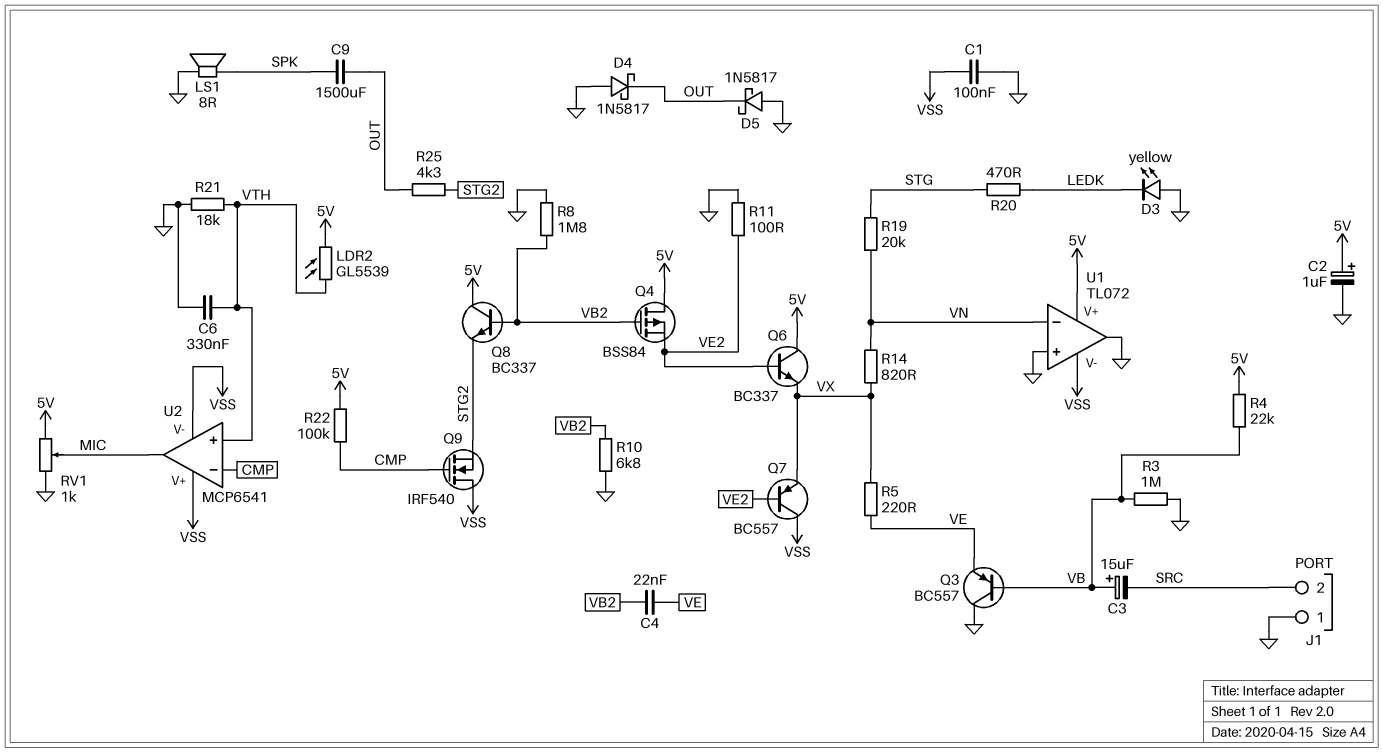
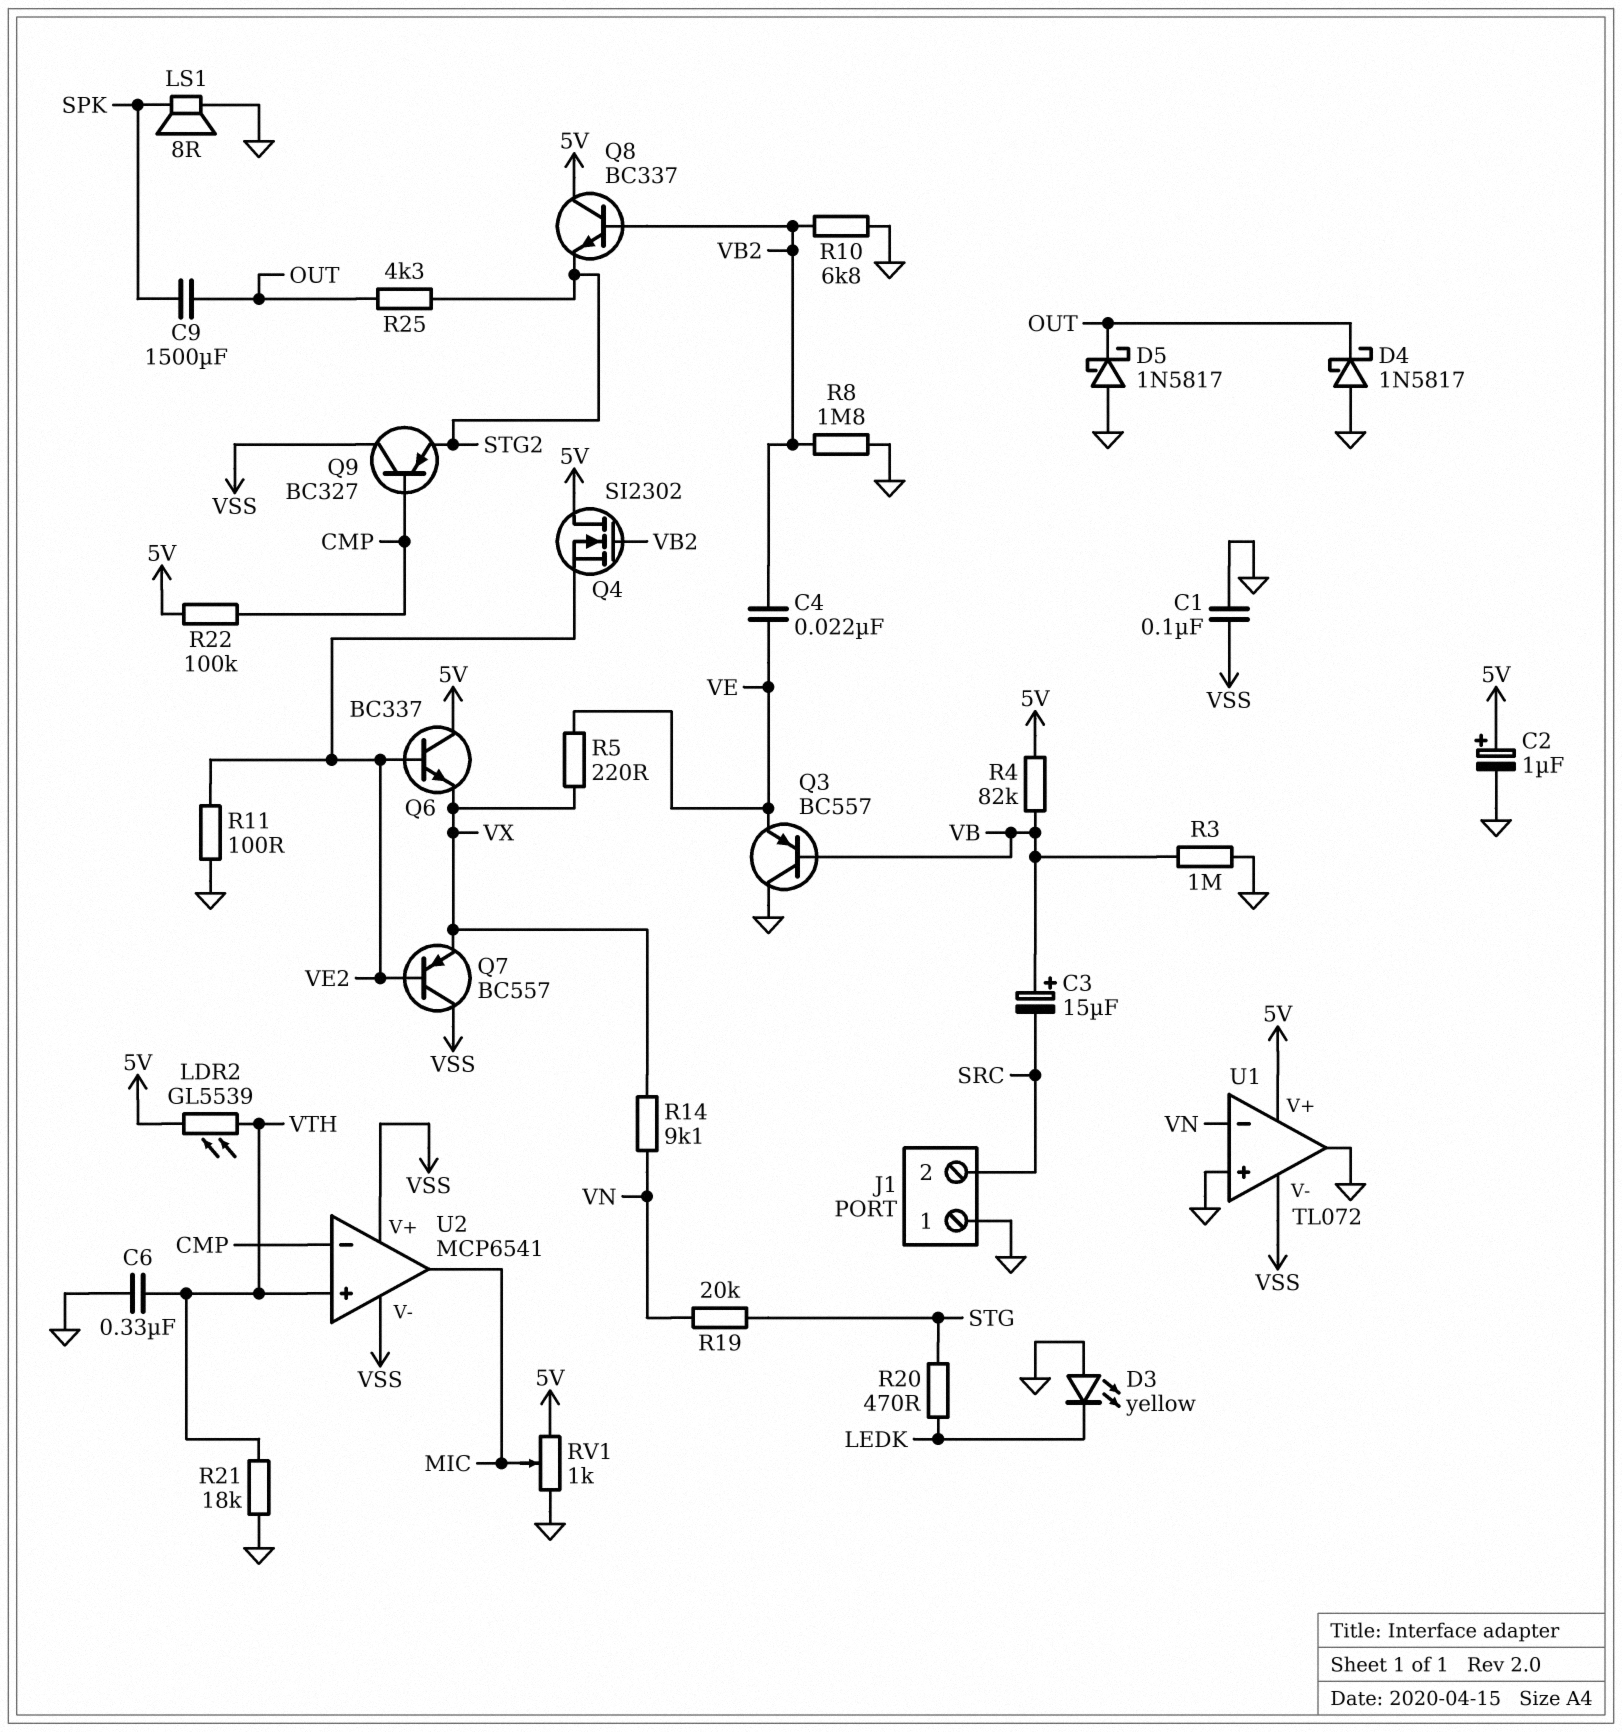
Q4: PMOS BSS84 (G VB2, D 5V, S VE2) -> NMOS SI2302 (G VB2, D 5V, S VE2)
Q9: NMOS IRF540 (G CMP, D VSS, S STG2) -> PNP BC327 (B CMP, C VSS, E STG2)
R4: 22k (5V, VB) -> 82k (5V, VB)
R14: 820 (VN, VX) -> 9.1k (VN, VX)

